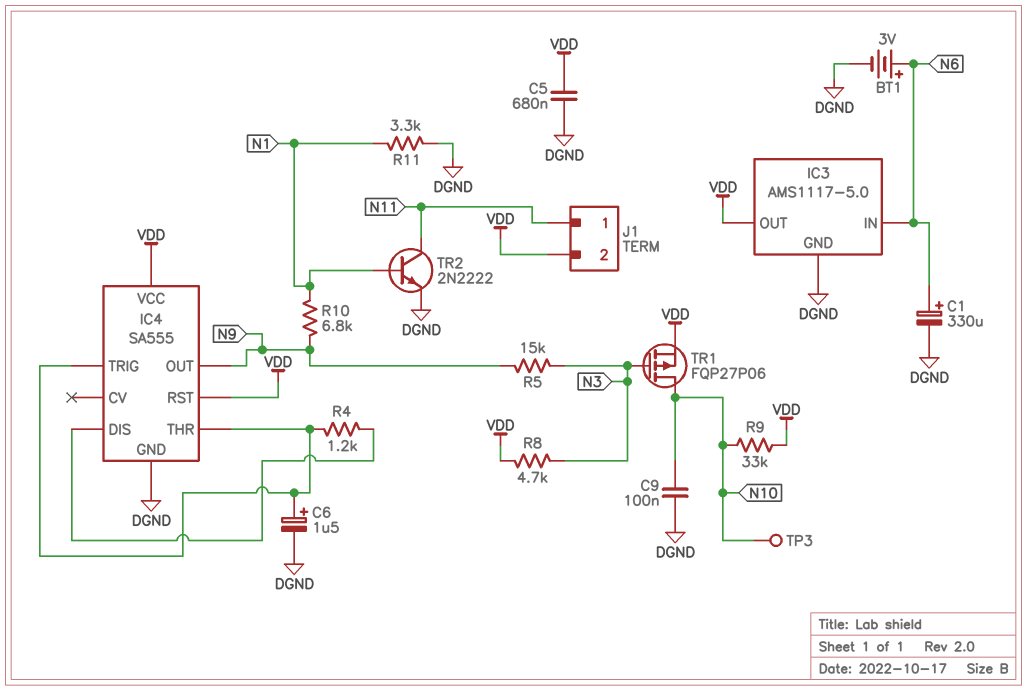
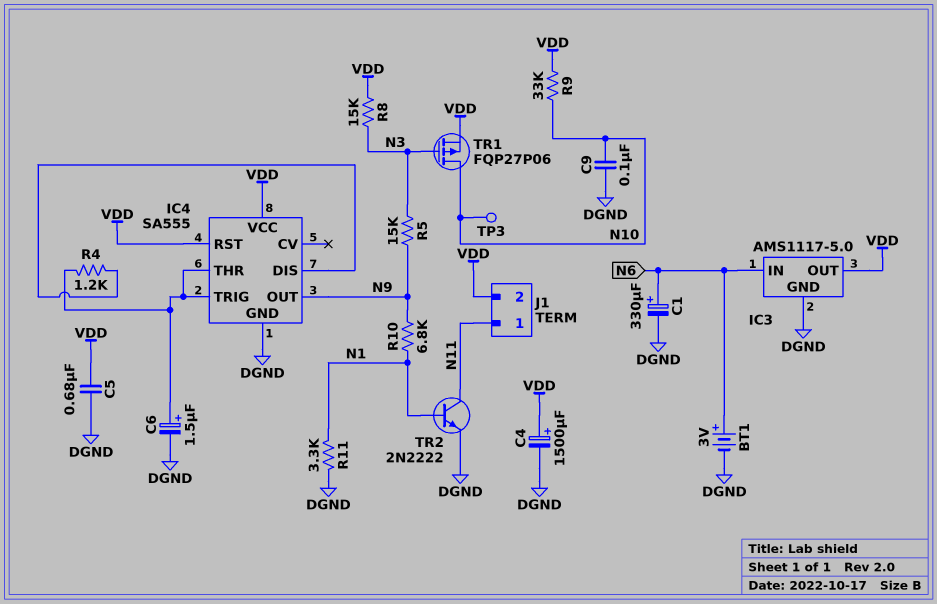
C4: none -> 1500uF (plus VDD, minus DGND)
R8: 4.7k (N3, VDD) -> 15k (N3, VDD)

